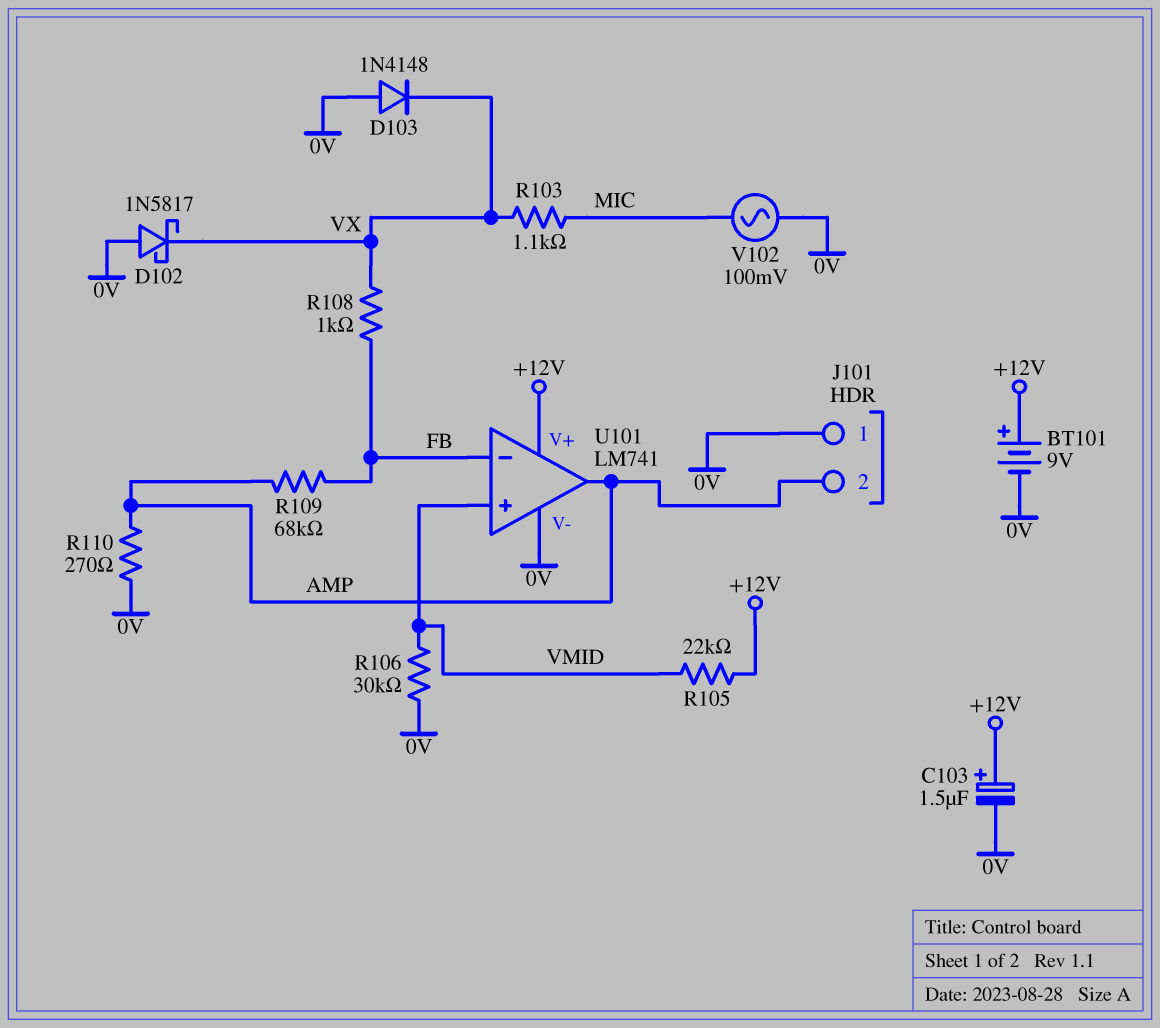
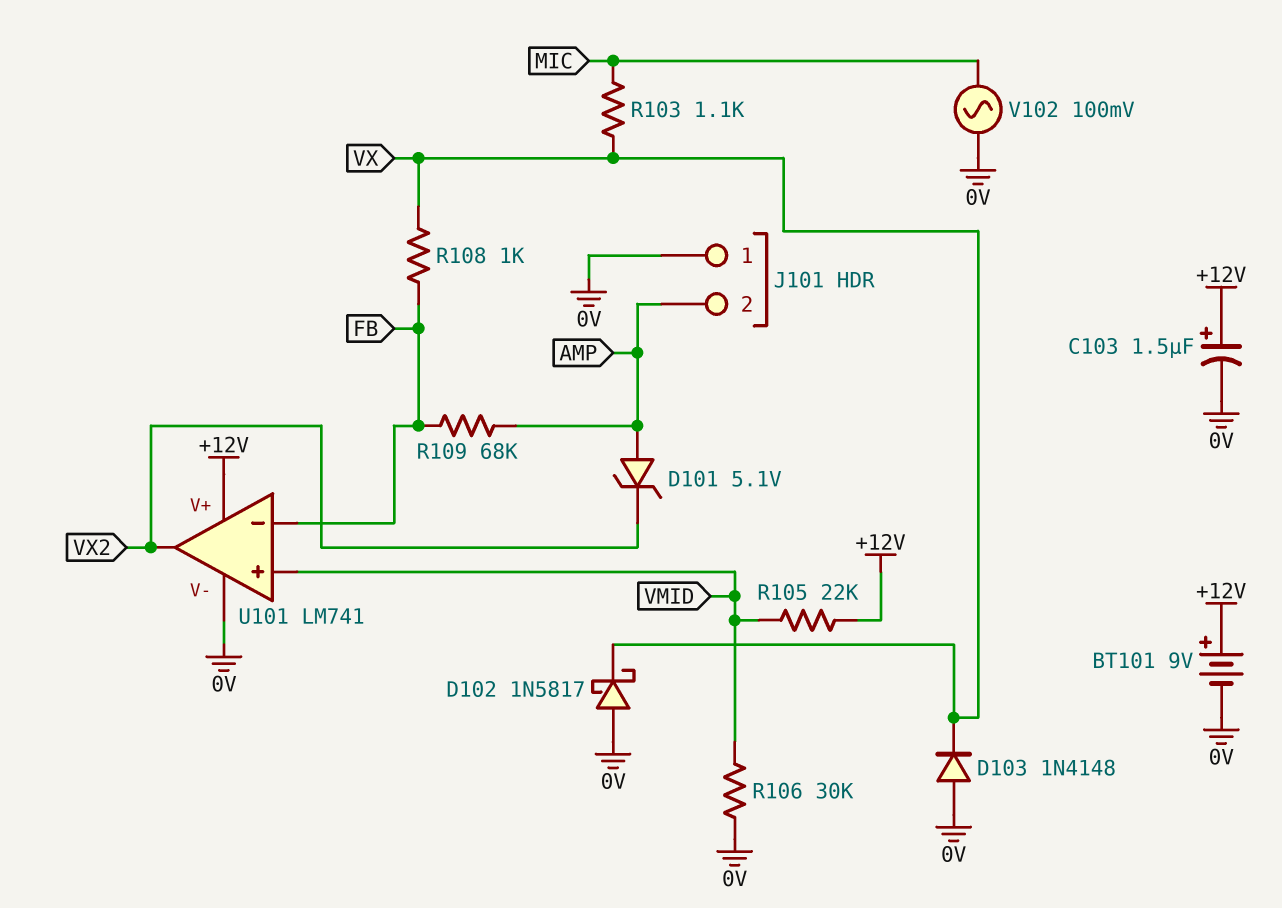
D101: none -> zener 5.1V (A AMP, K VX2)
R110: 270 (0V, AMP) -> none
U101 pin out: AMP -> VX2

